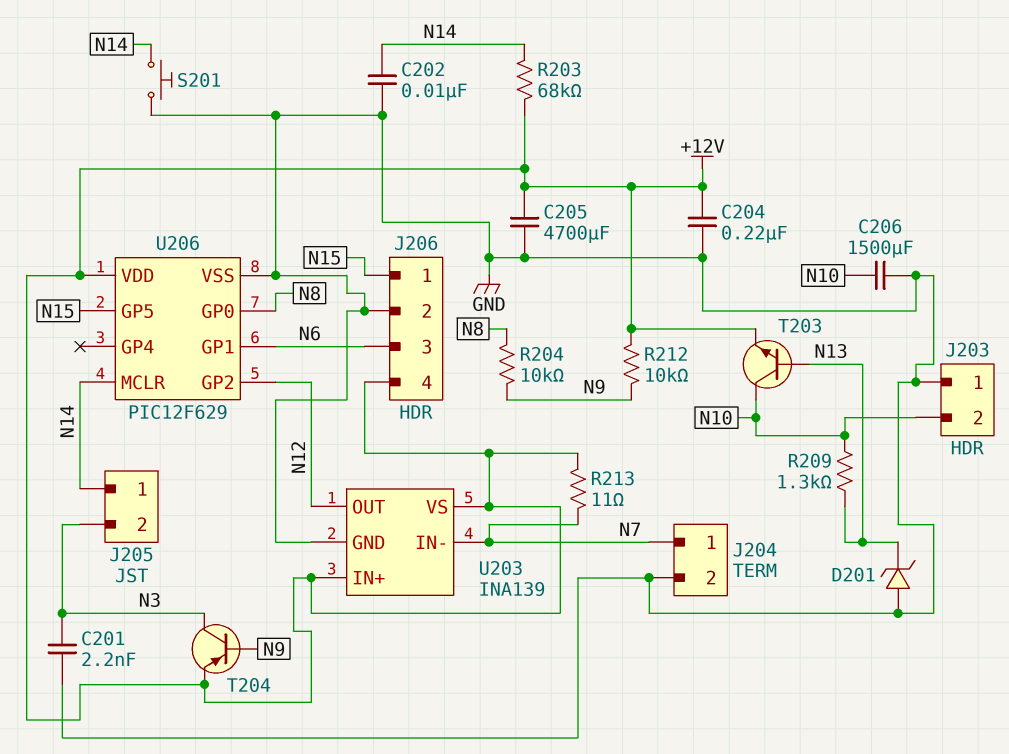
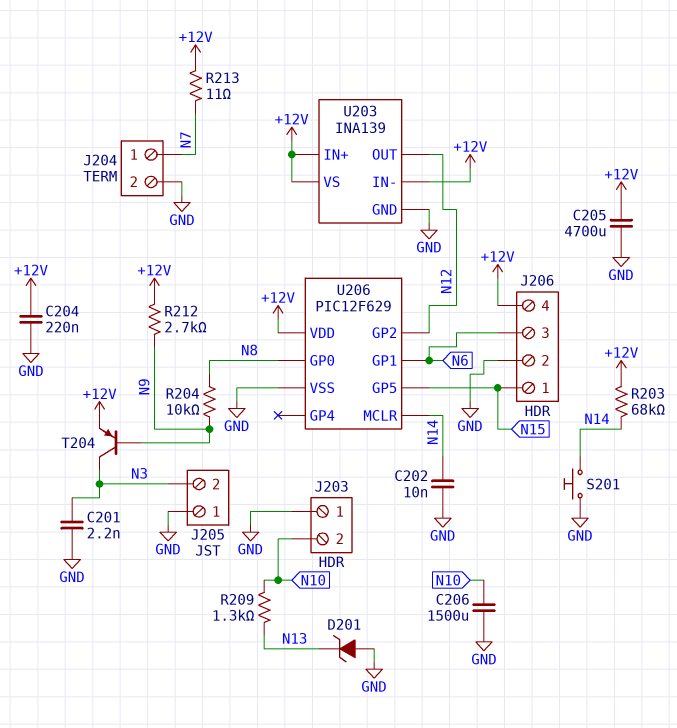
J205 pin 1: N14 -> GND
R212: 10k (+12V, N9) -> 2.7k (+12V, N9)
T203: NPN (B N13, C N10, E +12V) -> none
U203 pin IN-: N7 -> +12V

